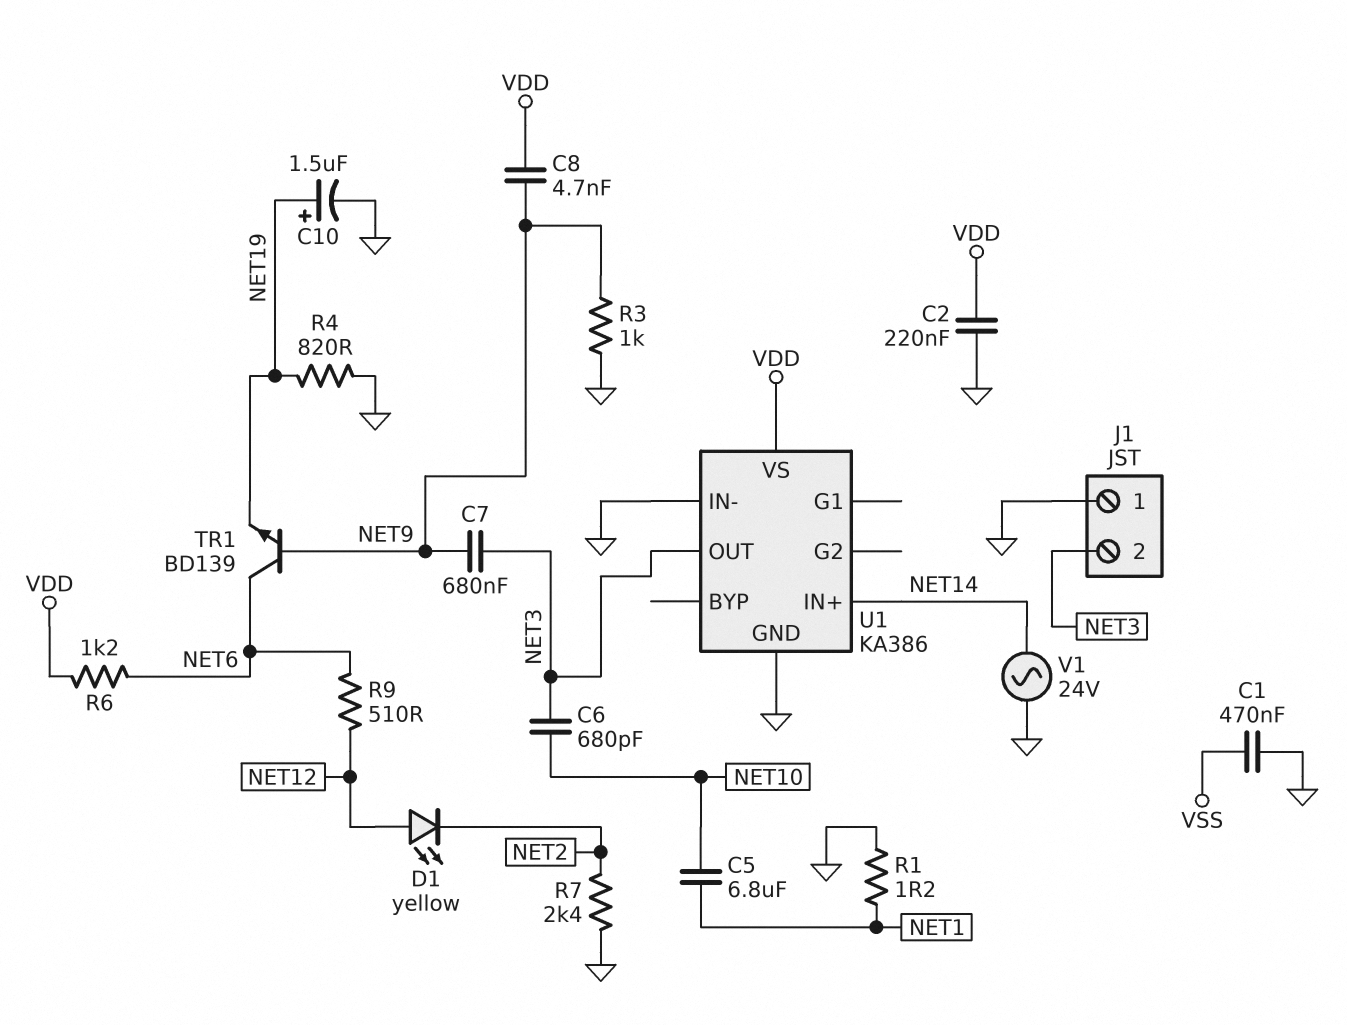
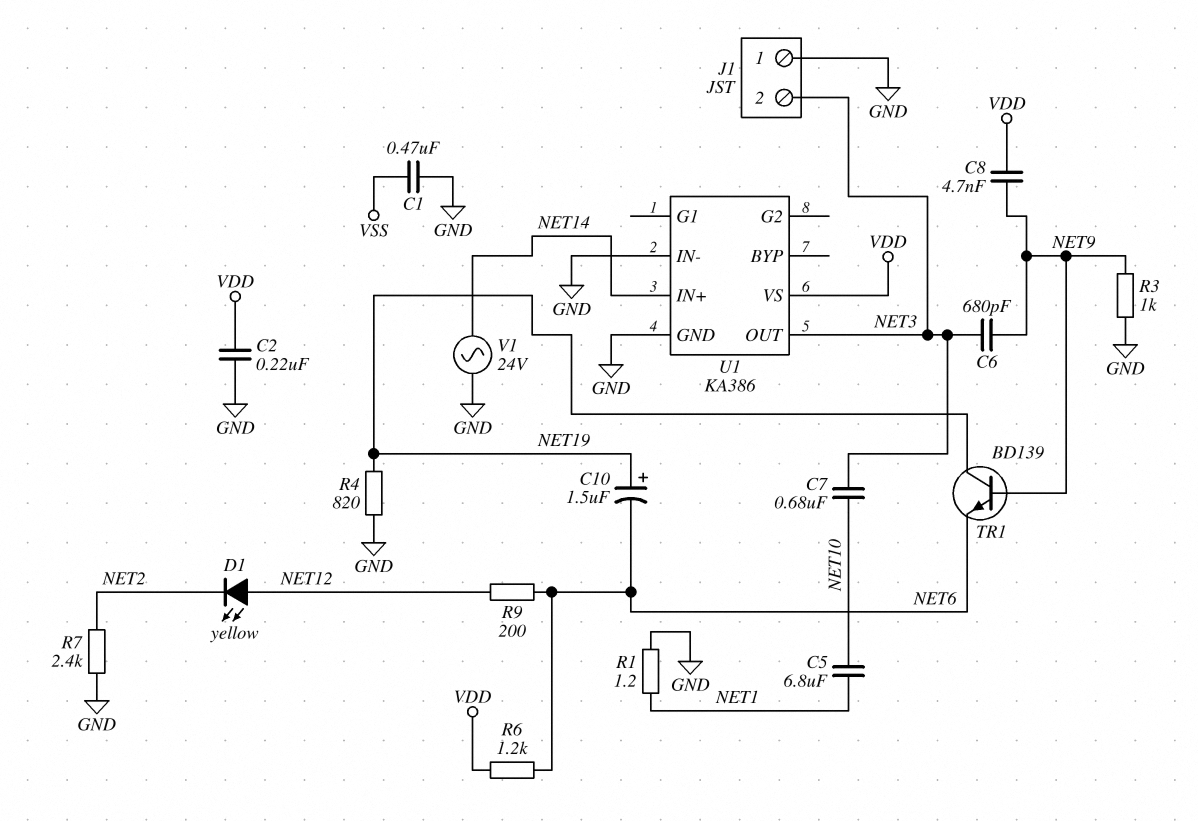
C6: 680pF (NET3, NET10) -> 680pF (NET3, NET9)
C7: 680nF (NET3, NET9) -> 680nF (NET3, NET10)
C10: 1.5uF (plus NET19, minus GND) -> 1.5uF (plus NET19, minus NET6)
R9: 510 (NET6, NET12) -> 200 (NET6, NET12)
TR1: NPN BD139 (B NET9, C NET6, E NET19) -> NPN BD139 (B NET9, C NET19, E NET6)

